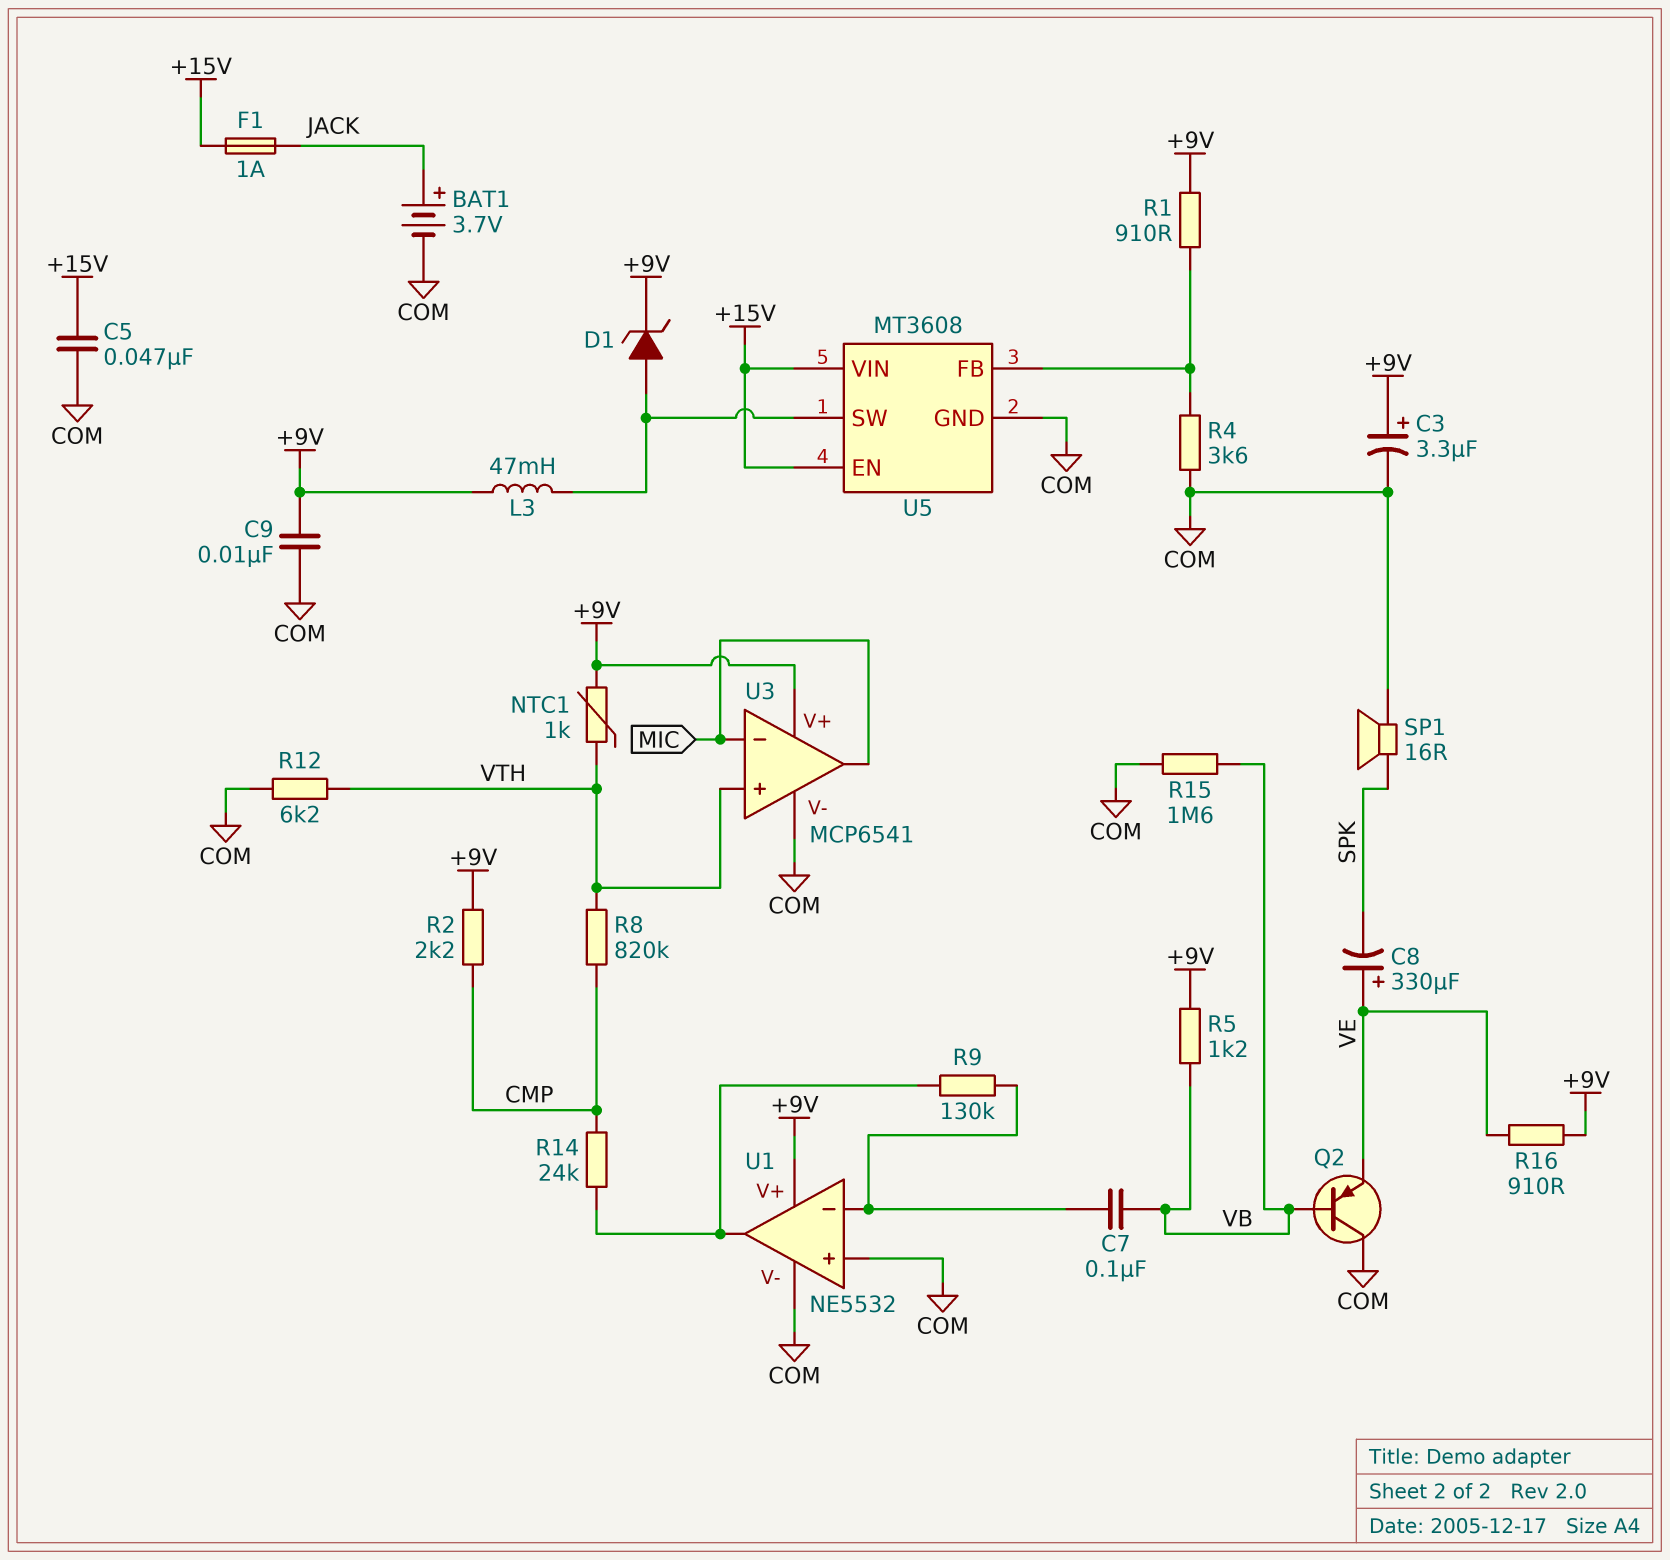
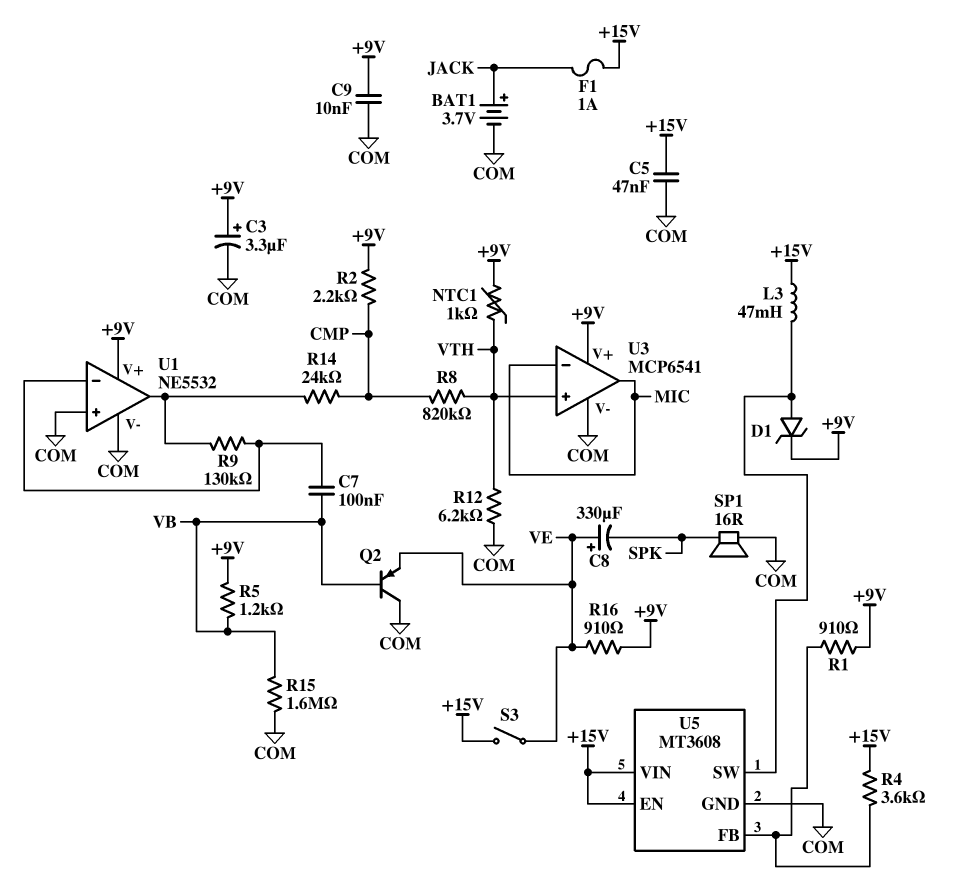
L3: 47mH (+9V, U5/SW) -> 47mH (+15V, U5/SW)
R4: 3.6k (COM, U5/FB) -> 3.6k (+15V, U5/FB)
S3: none -> switch (+15V, VE)

